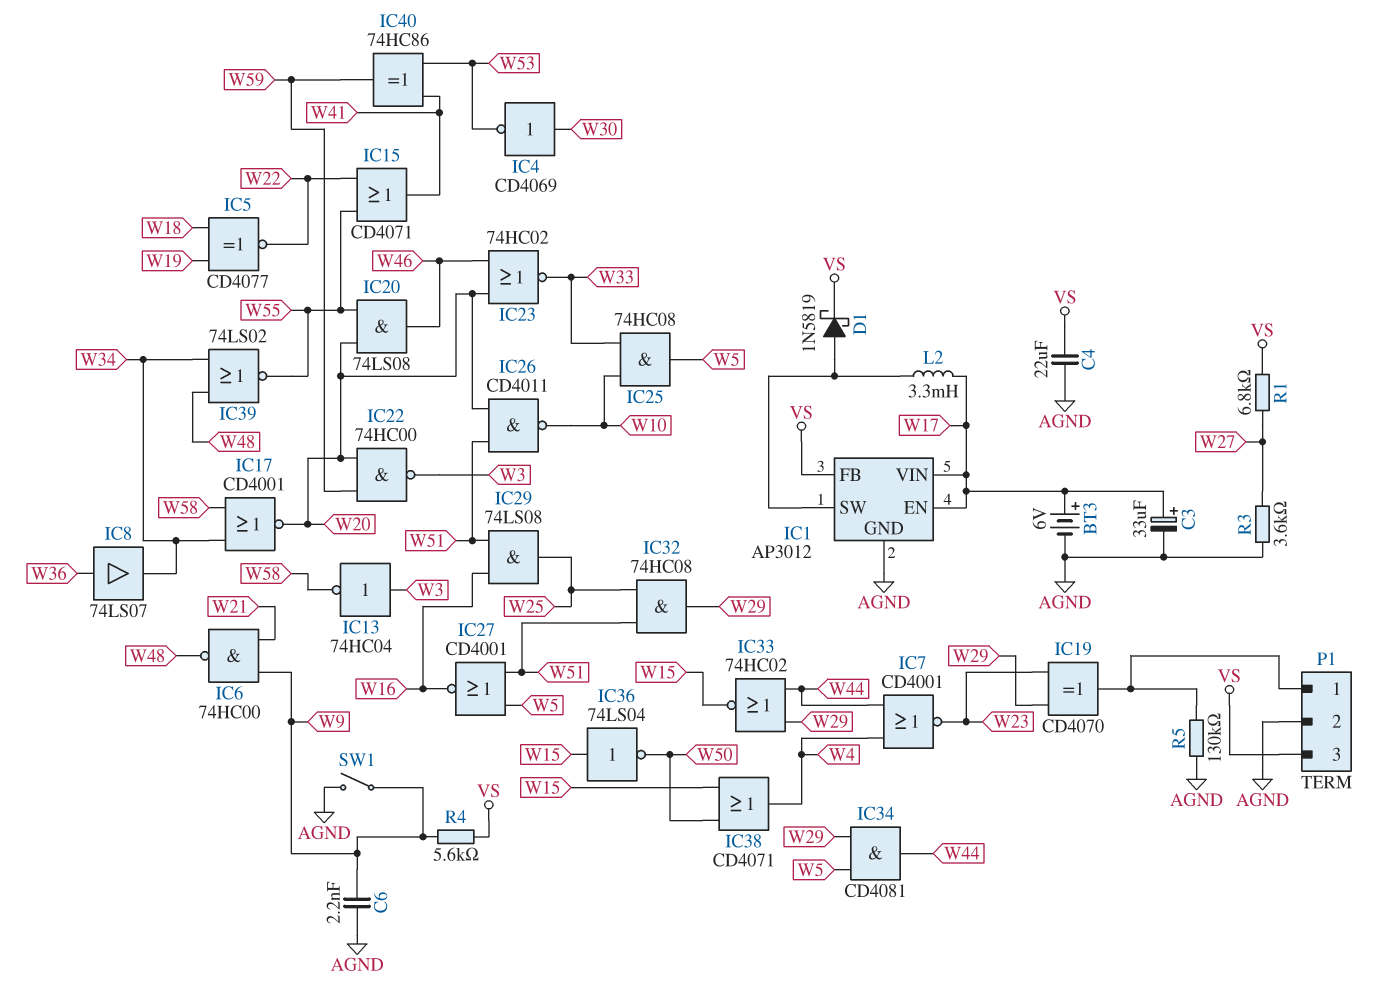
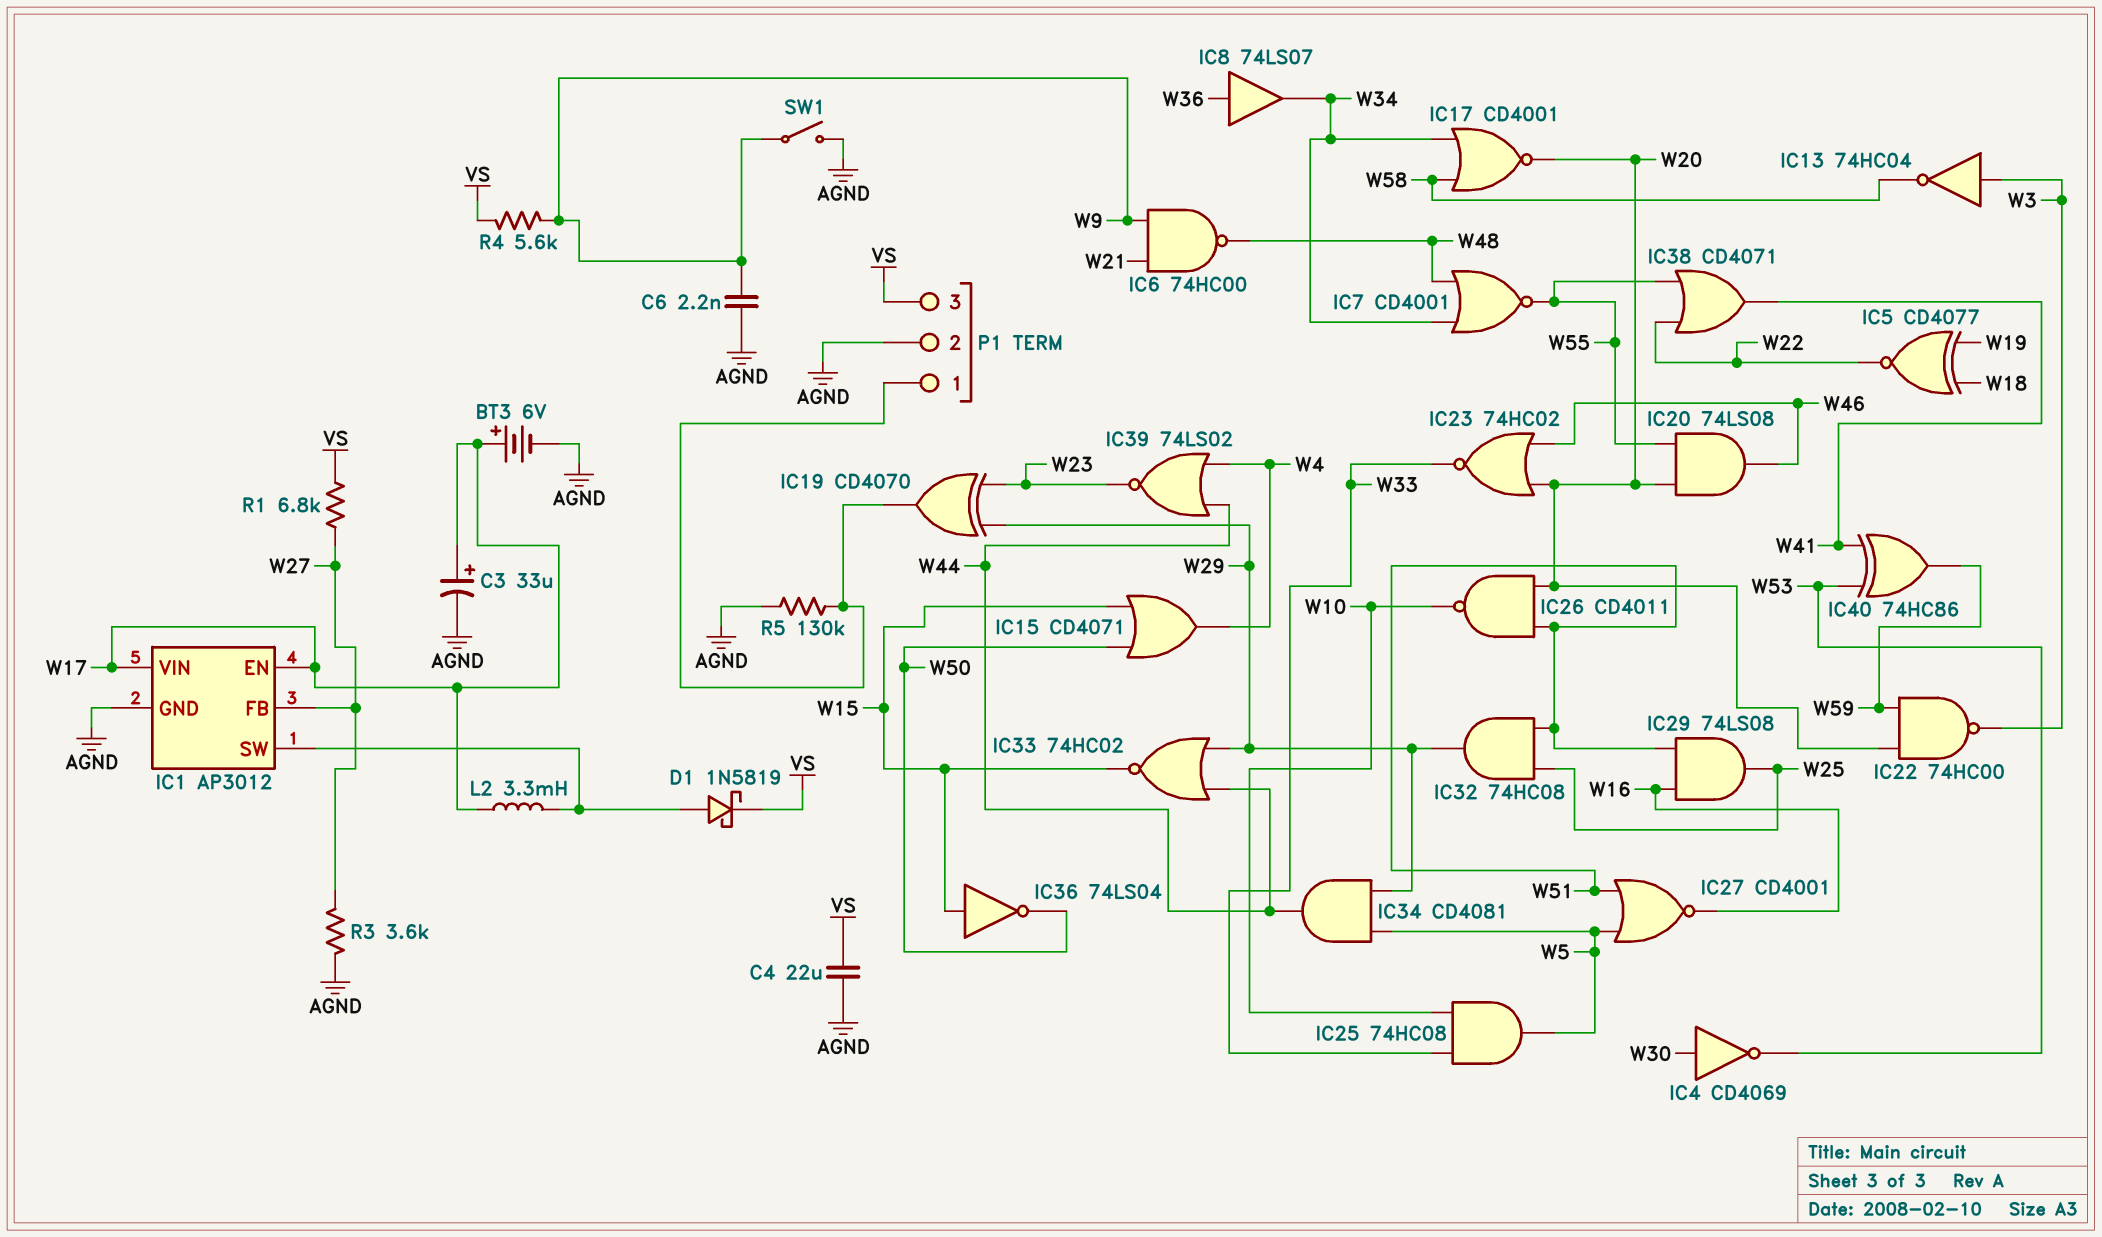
IC1 pin FB: VS -> W27
IC7: NOR CD4001 (in W4, in W44, out W23) -> NOR CD4001 (in W34, in W48, out W55)
IC15: OR CD4071 (in W22, in W55, out W41) -> OR CD4071 (in W15, in W50, out W4)
IC38: OR CD4071 (in W15, in W50, out W4) -> OR CD4071 (in W22, in W55, out W41)
IC39: NOR 74LS02 (in W34, in W48, out W55) -> NOR 74LS02 (in W4, in W44, out W23)

